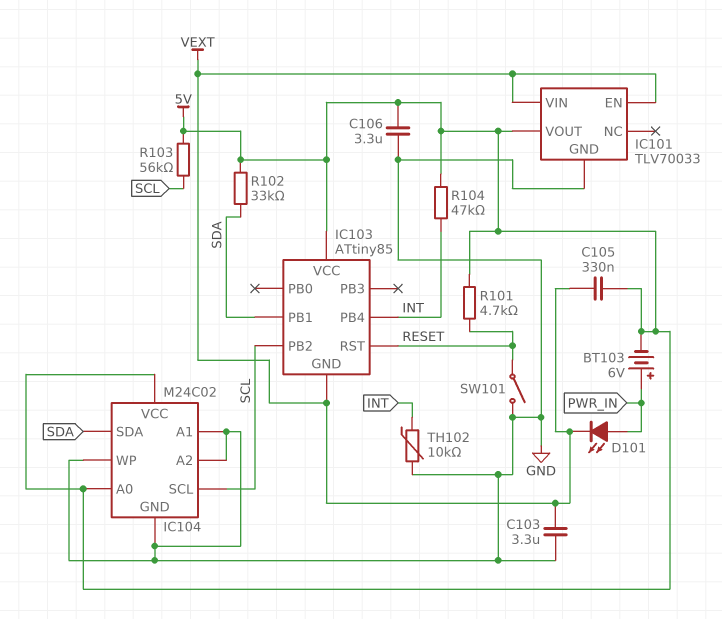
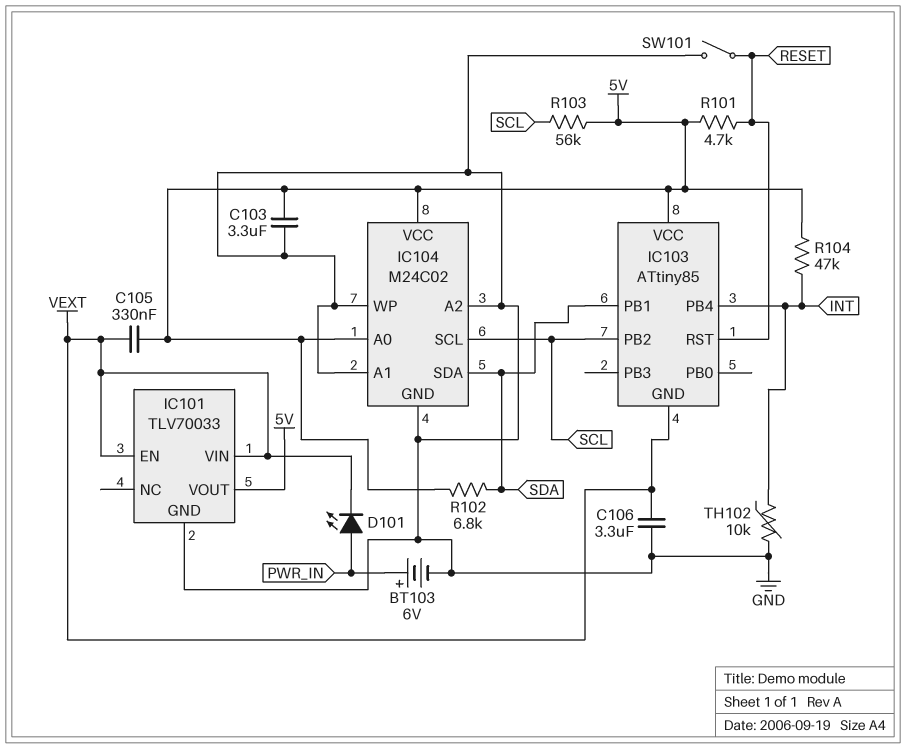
BT103: 6V (plus PWR_IN, minus 5V) -> 6V (plus PWR_IN, minus GND)
C103: 3.3uF (GND, VEXT) -> 3.3uF (5V, GND)
C106: 3.3uF (5V, GND) -> 3.3uF (GND, VEXT)
R102: 33k (5V, SDA) -> 6.8k (5V, SDA)

